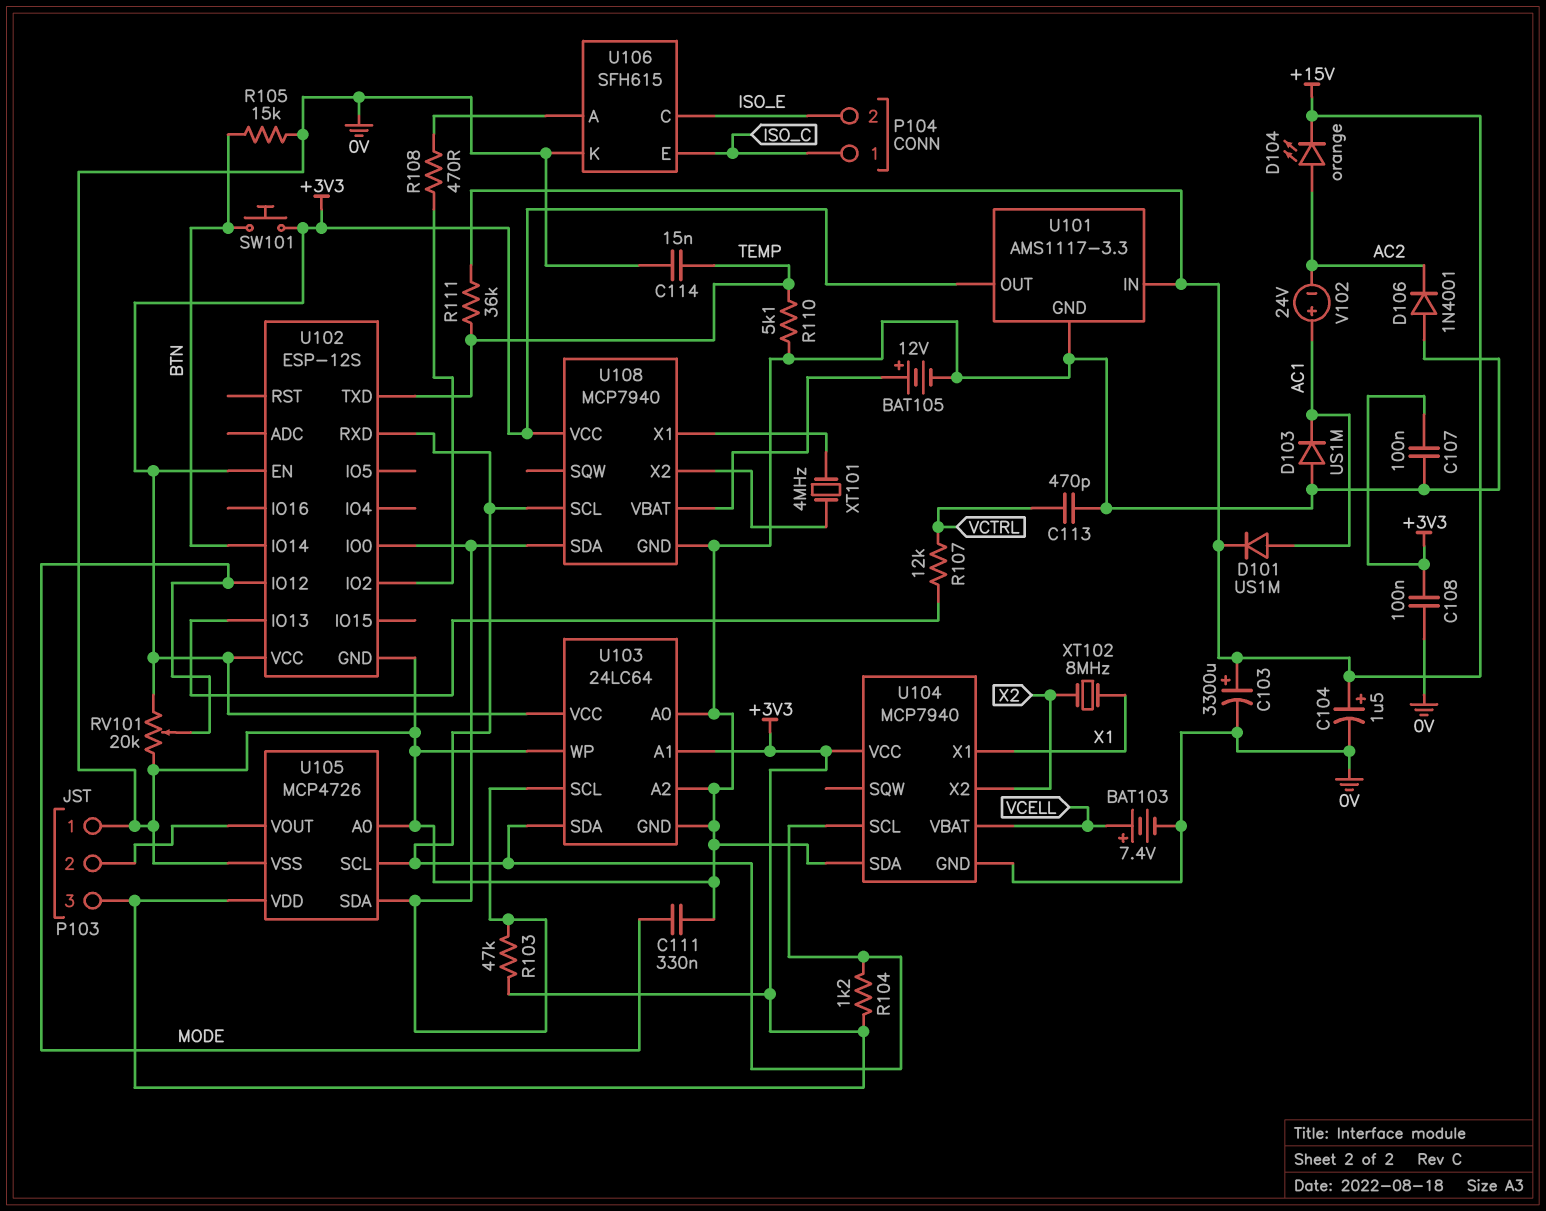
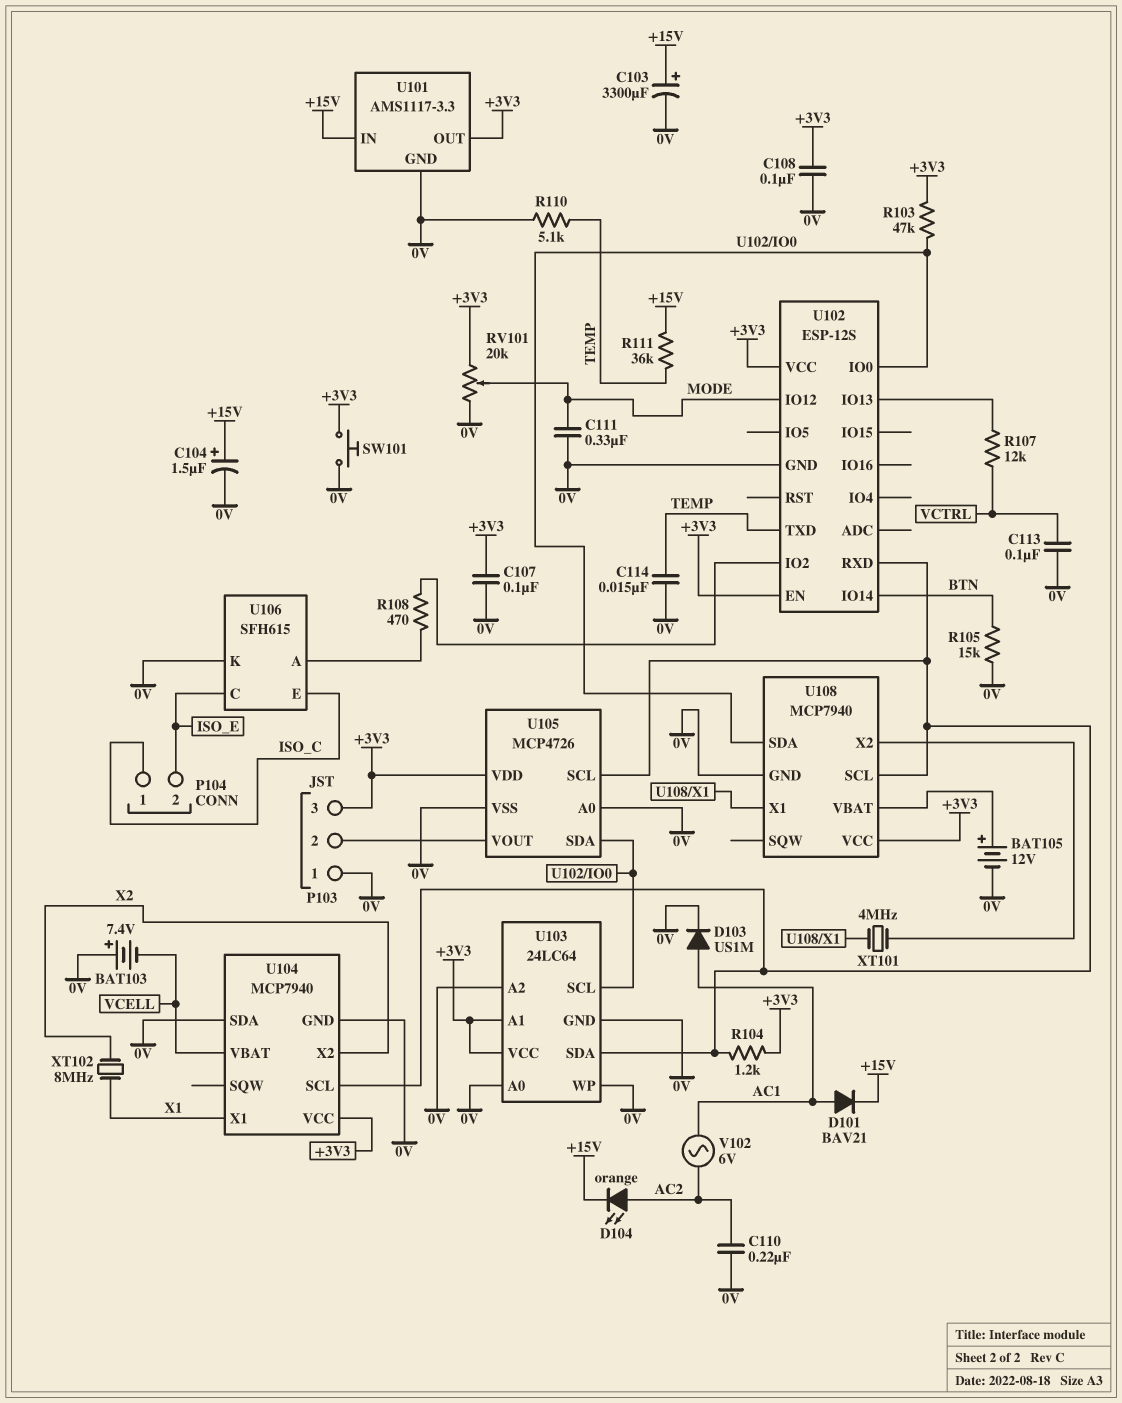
BAT103: 7.4V (plus VCELL, minus 0V) -> 7.4V (plus 0V, minus VCELL)
C110: none -> 220nF (0V, AC2)
C113: 470pF (0V, VCTRL) -> 100nF (0V, VCTRL)
D101: diode US1M (A AC1, K +15V) -> diode BAV21 (A AC1, K +15V)
D103: diode US1M (A 0V, K AC1) -> diode US1M (A AC1, K 0V)
D106: diode 1N4001 (A 0V, K AC2) -> none
SW101: button (+3V3, BTN) -> button (+3V3, 0V)
V102: 24V (plus AC1, minus AC2) -> AC 6V (AC1, AC2)

